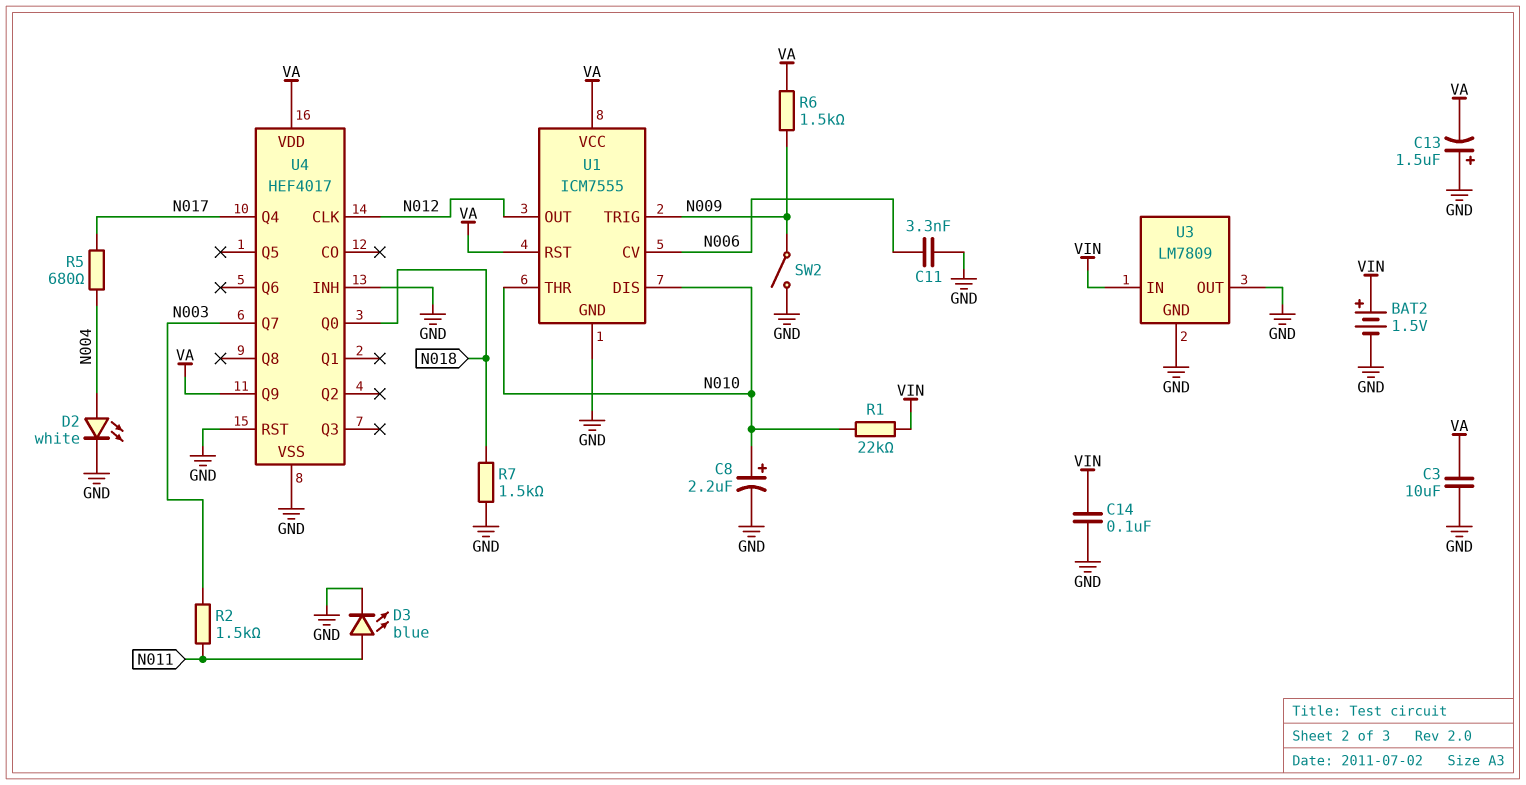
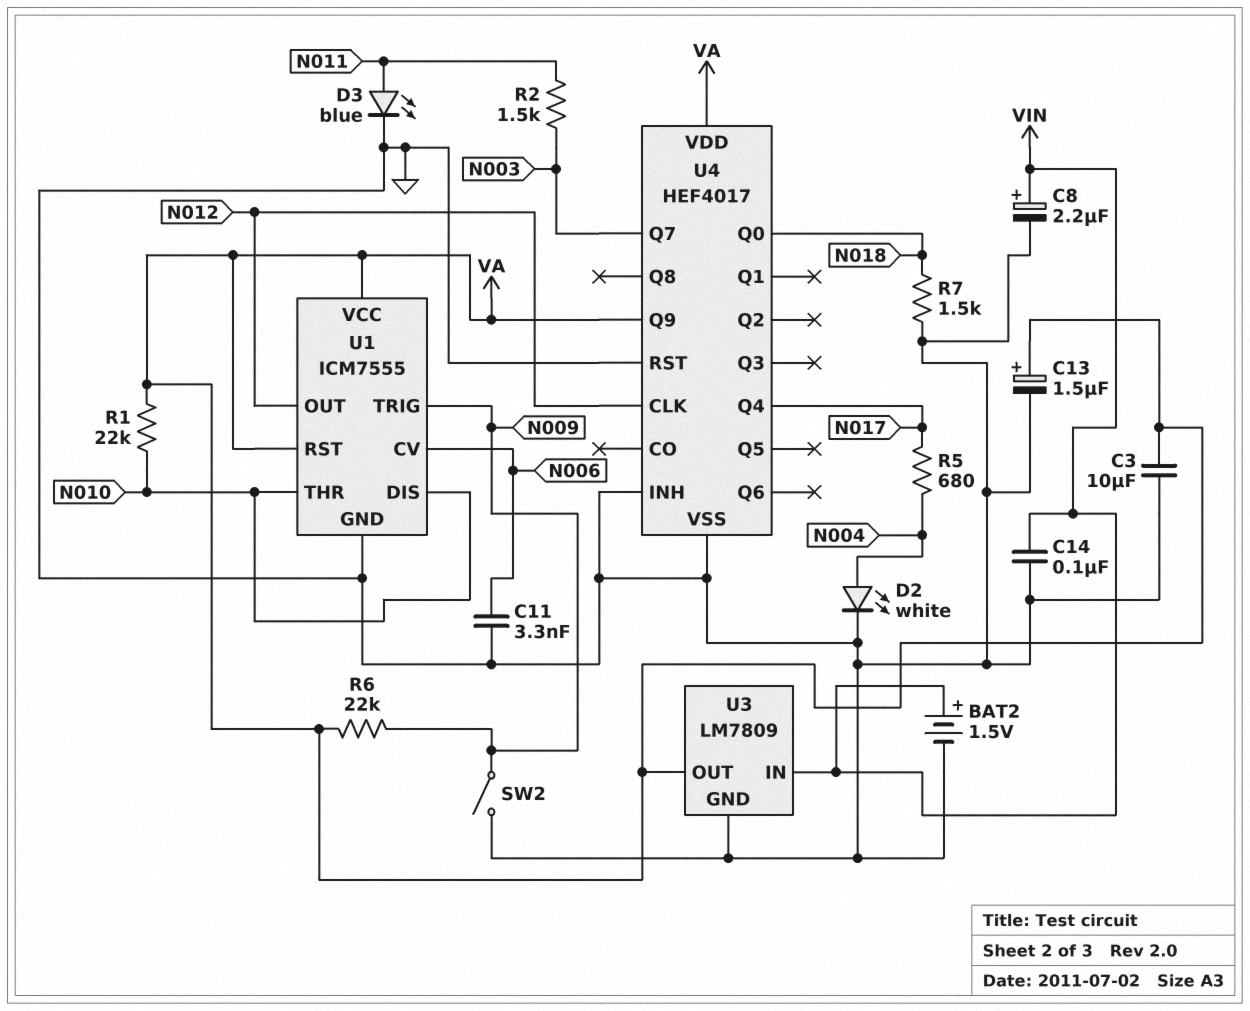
C8: 2.2uF (plus N010, minus GND) -> 2.2uF (plus VIN, minus GND)
C13: 1.5uF (plus GND, minus VA) -> 1.5uF (plus VA, minus GND)
R1: 22k (N010, VIN) -> 22k (N010, VA)
R6: 1.5k (N009, VA) -> 22k (N009, VA)
U3 pin OUT: GND -> VA

